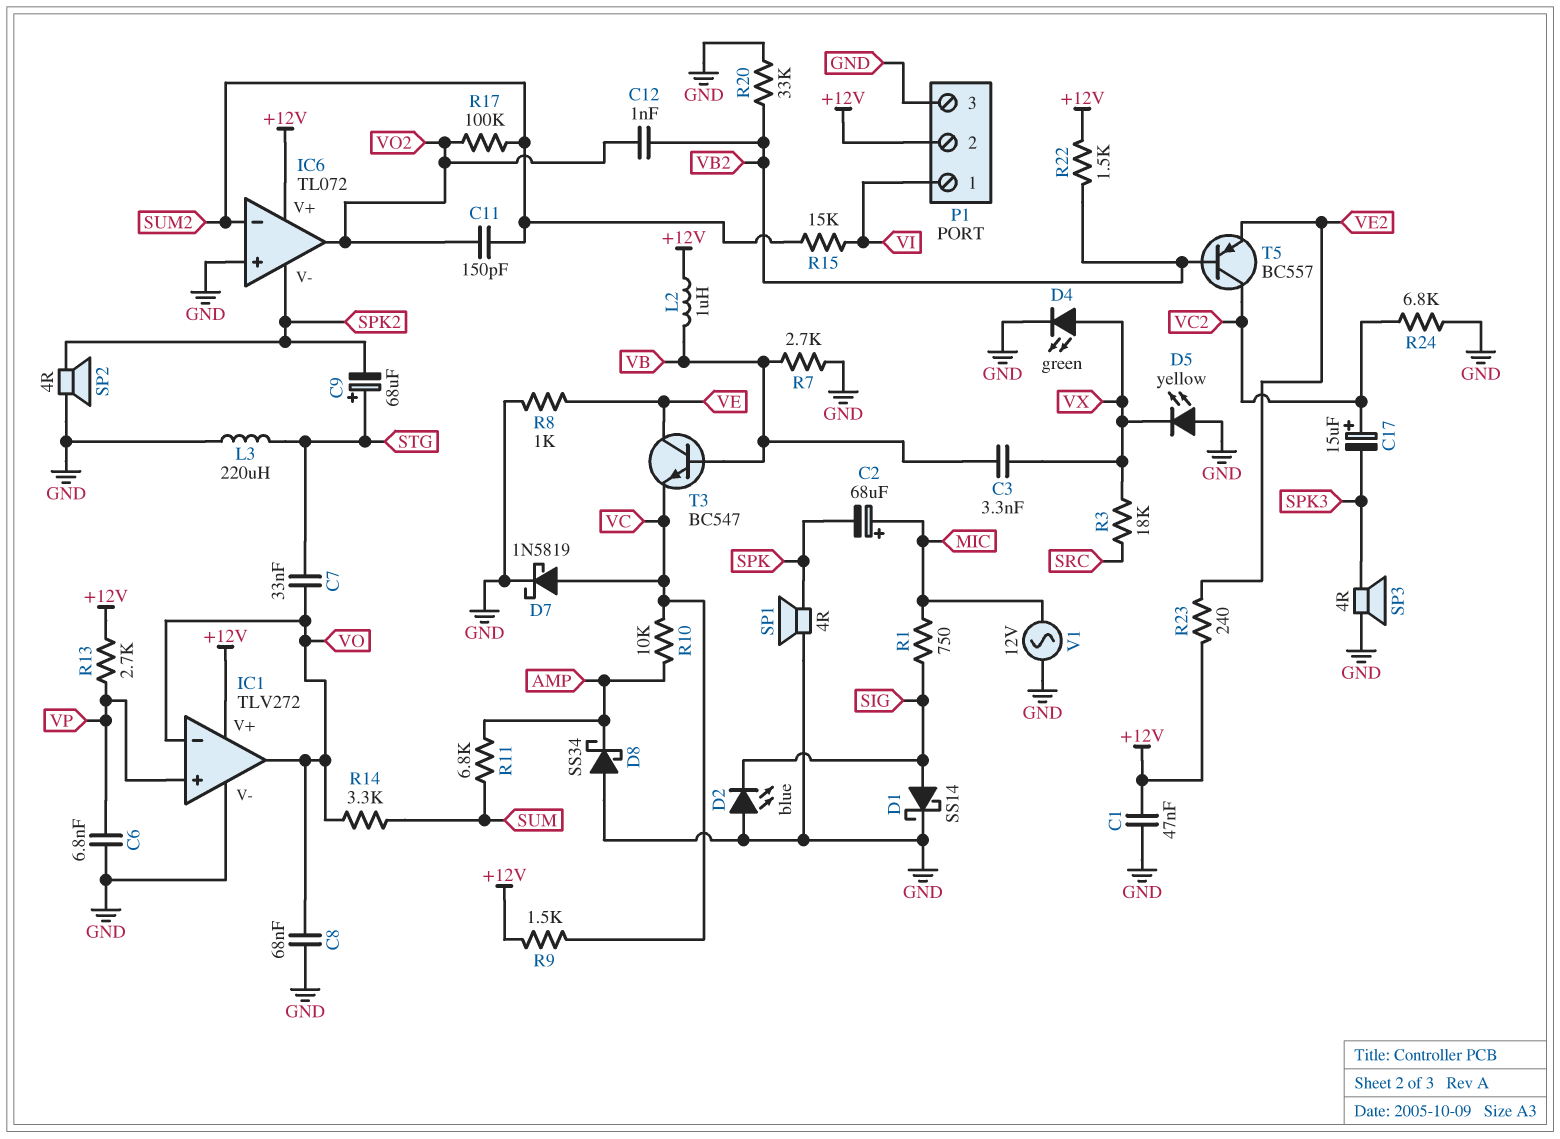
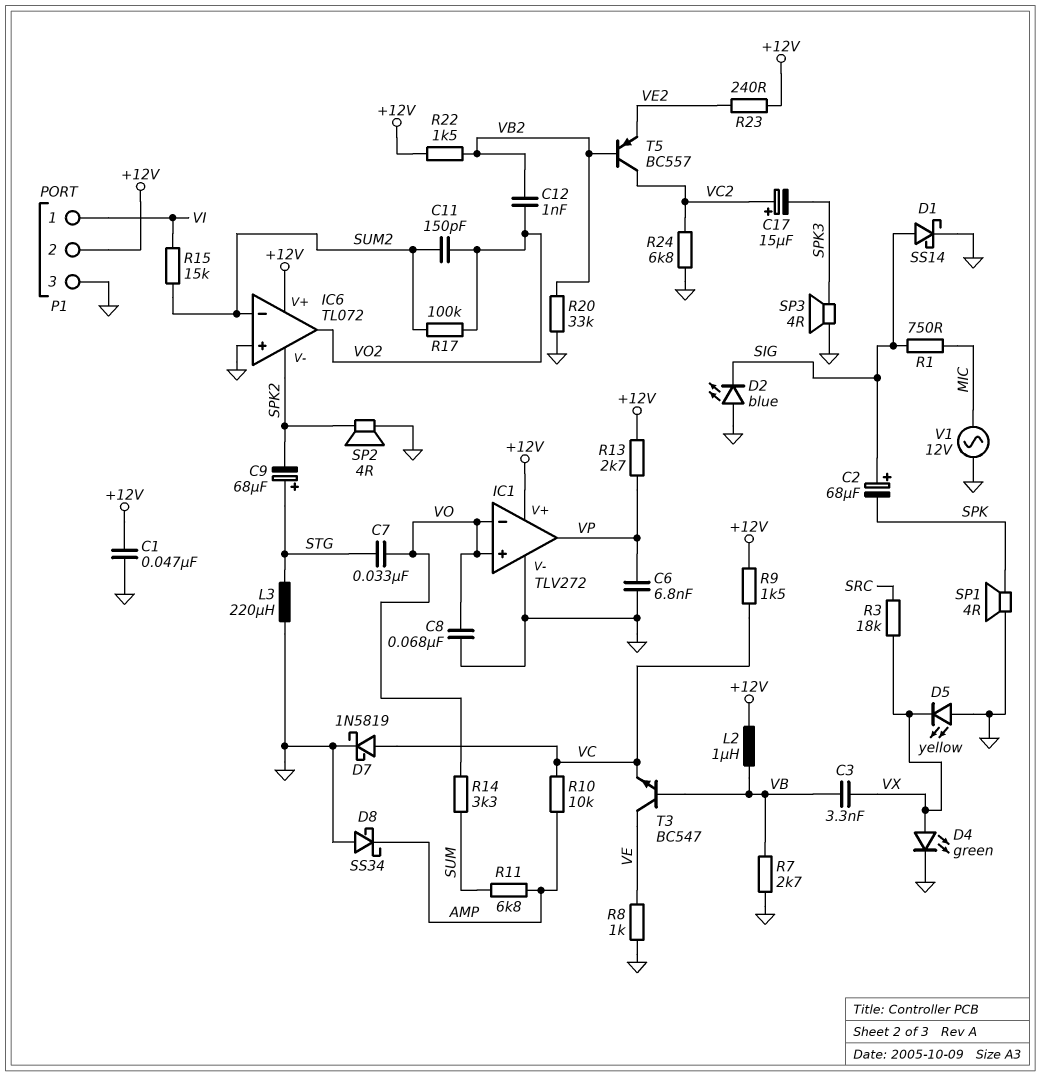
C2: 68uF (plus MIC, minus SPK) -> 68uF (plus SIG, minus SPK)
IC1 pin in+: VP -> VO
IC1 pin out: VO -> VP

